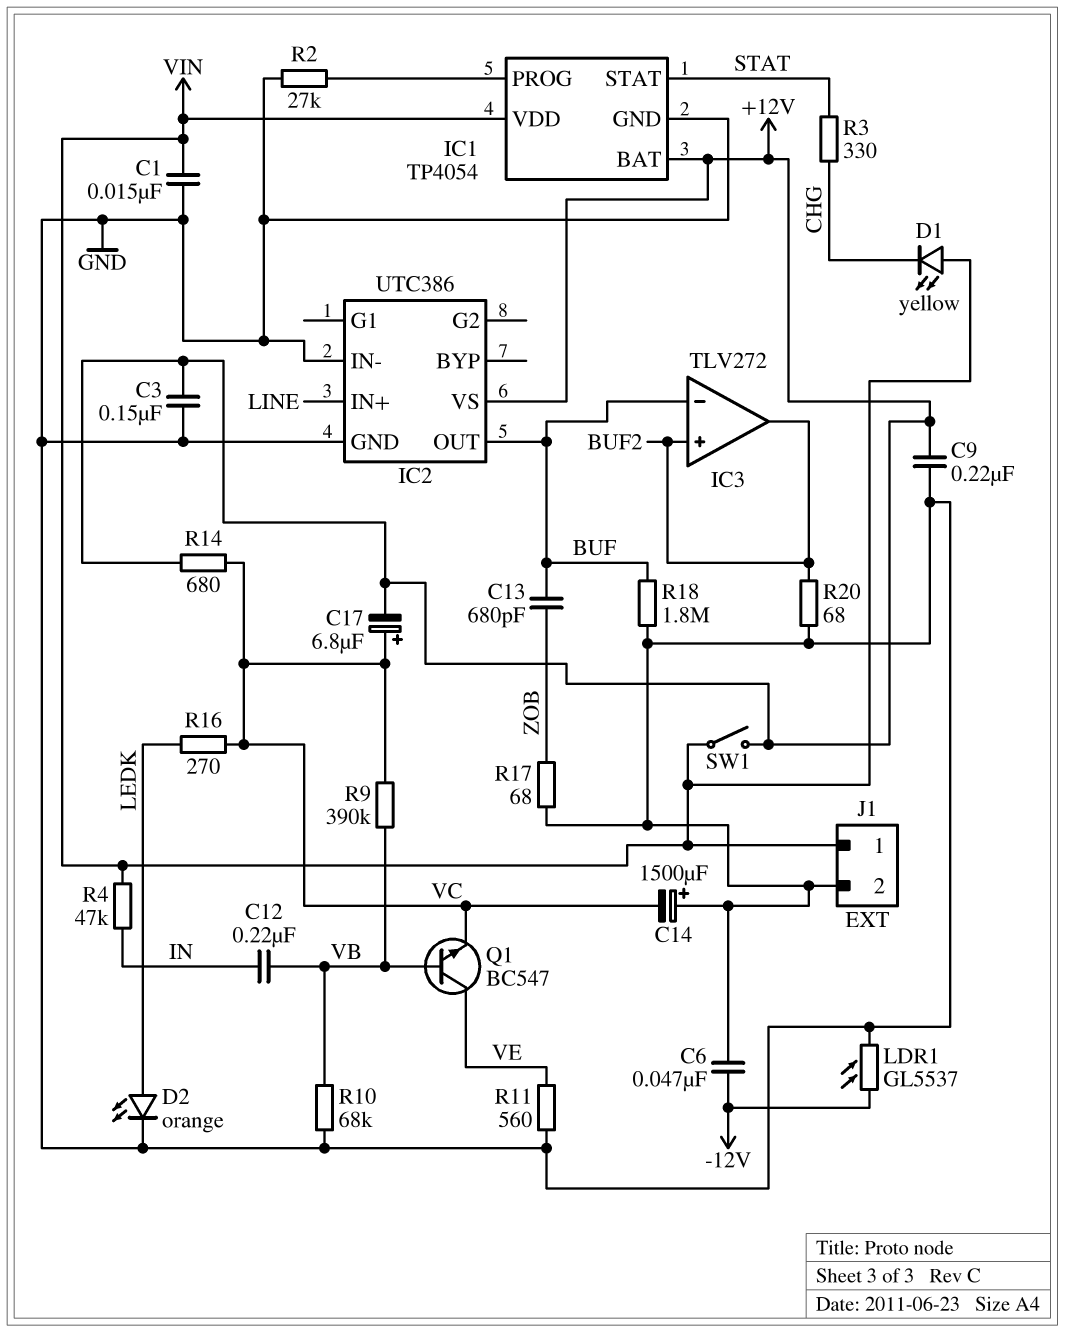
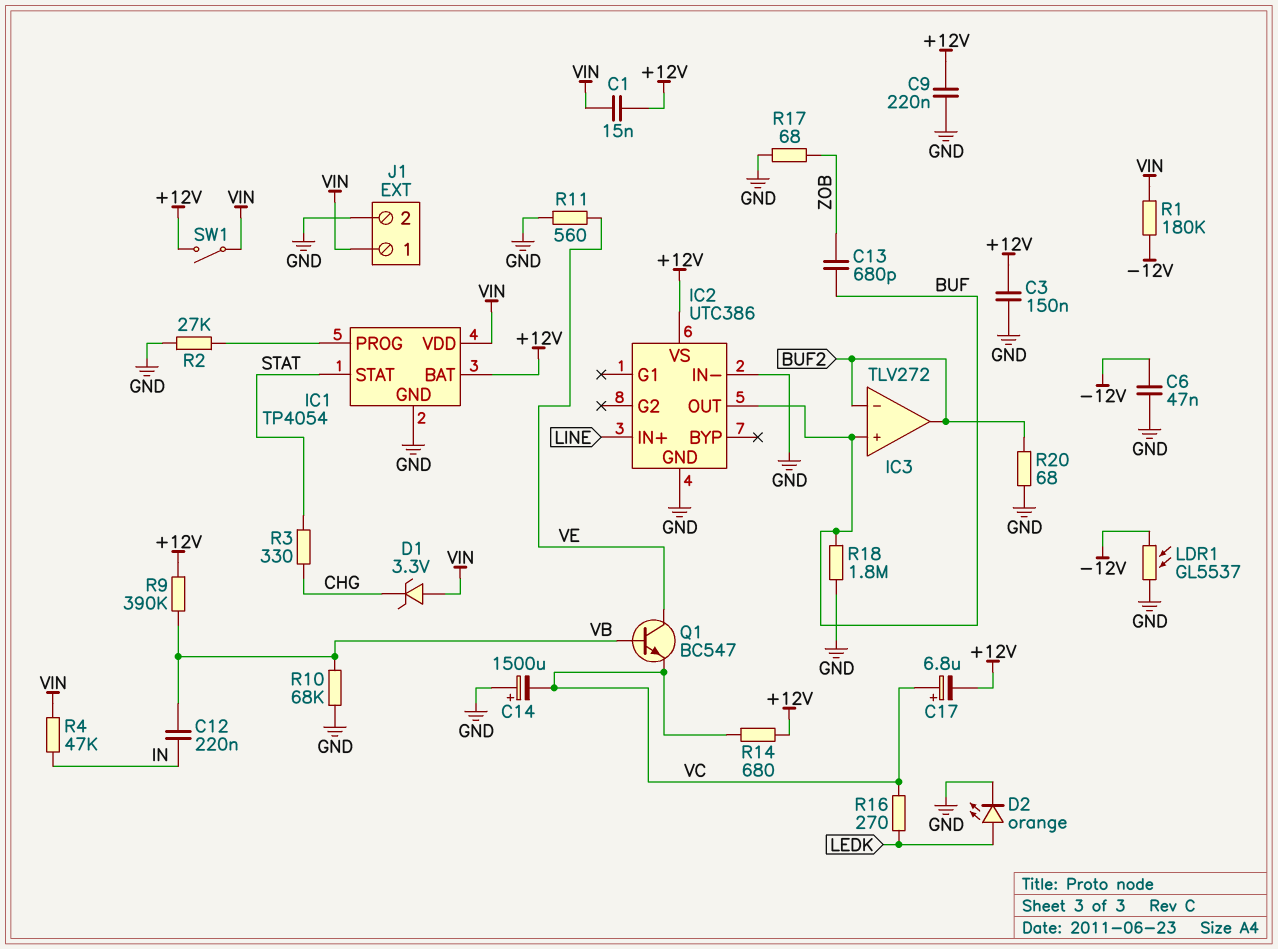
C1: 15nF (GND, VIN) -> 15nF (+12V, VIN)
D1: LED yellow (A VIN, K CHG) -> zener 3.3V (A VIN, K CHG)
IC3 pin in+: BUF2 -> BUF
IC3 pin in-: BUF -> BUF2
R1: none -> 180k (-12V, VIN)
R9: 390k (VB, VC) -> 390k (+12V, VB)

